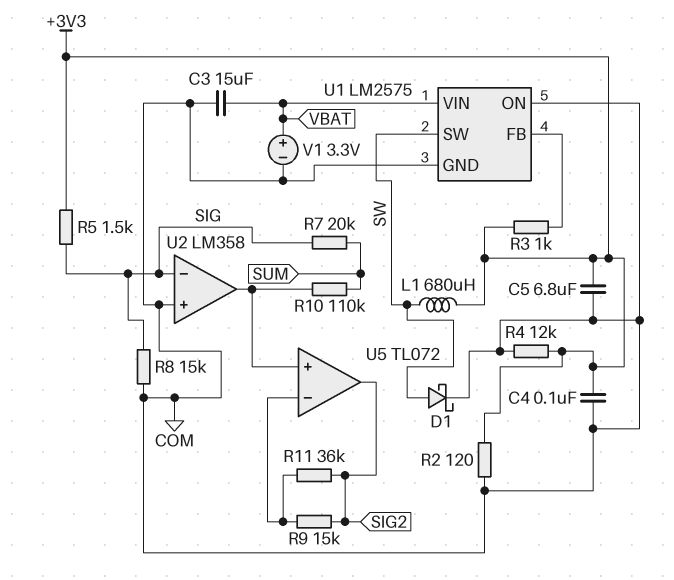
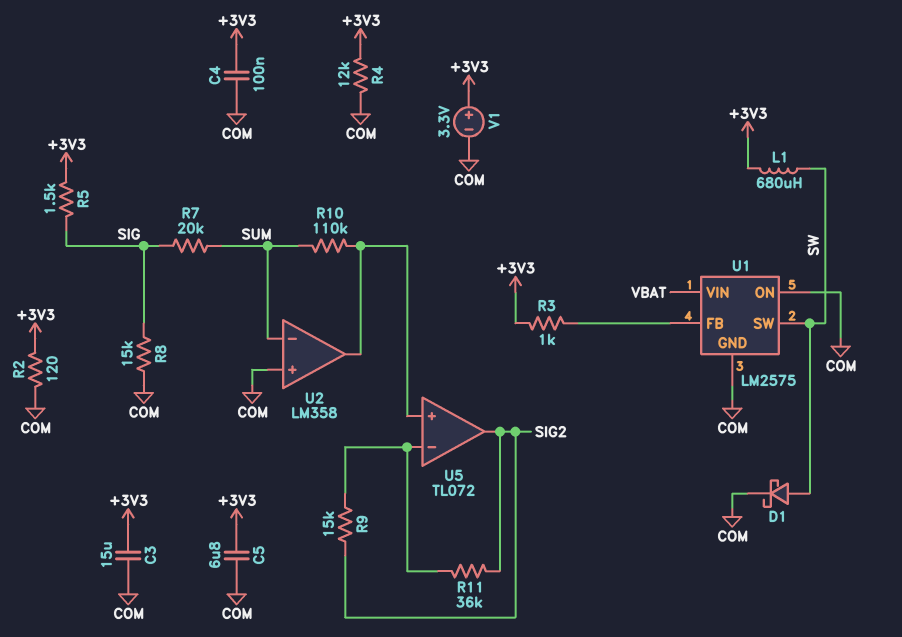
C3: 15uF (COM, VBAT) -> 15uF (+3V3, COM)
U2 pin in-: SIG -> SUM
V1: 3.3V (plus VBAT, minus COM) -> 3.3V (plus +3V3, minus COM)

